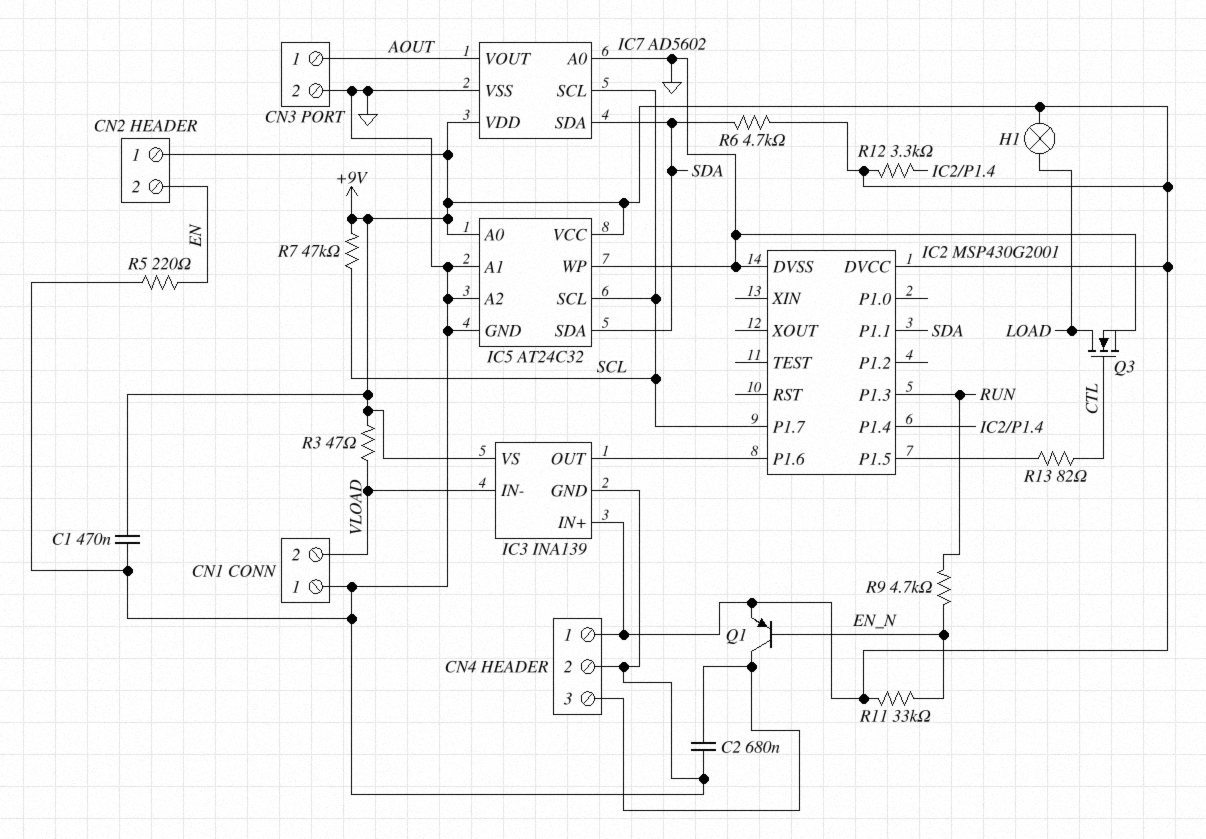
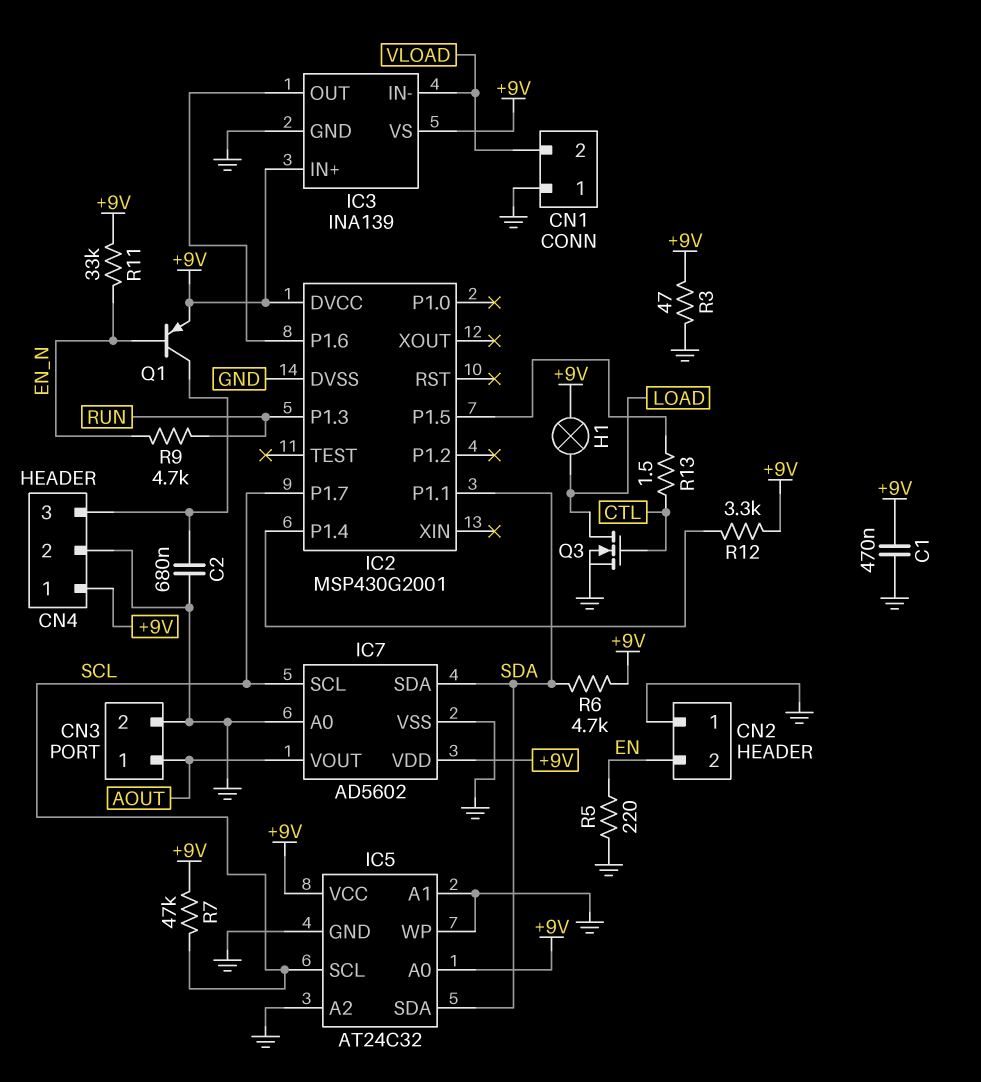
CN2 pin 1: +9V -> GND
R3: 47 (+9V, VLOAD) -> 47 (+9V, GND)
R13: 82 (CTL, IC2/P1.5) -> 1.5 (CTL, IC2/P1.5)

